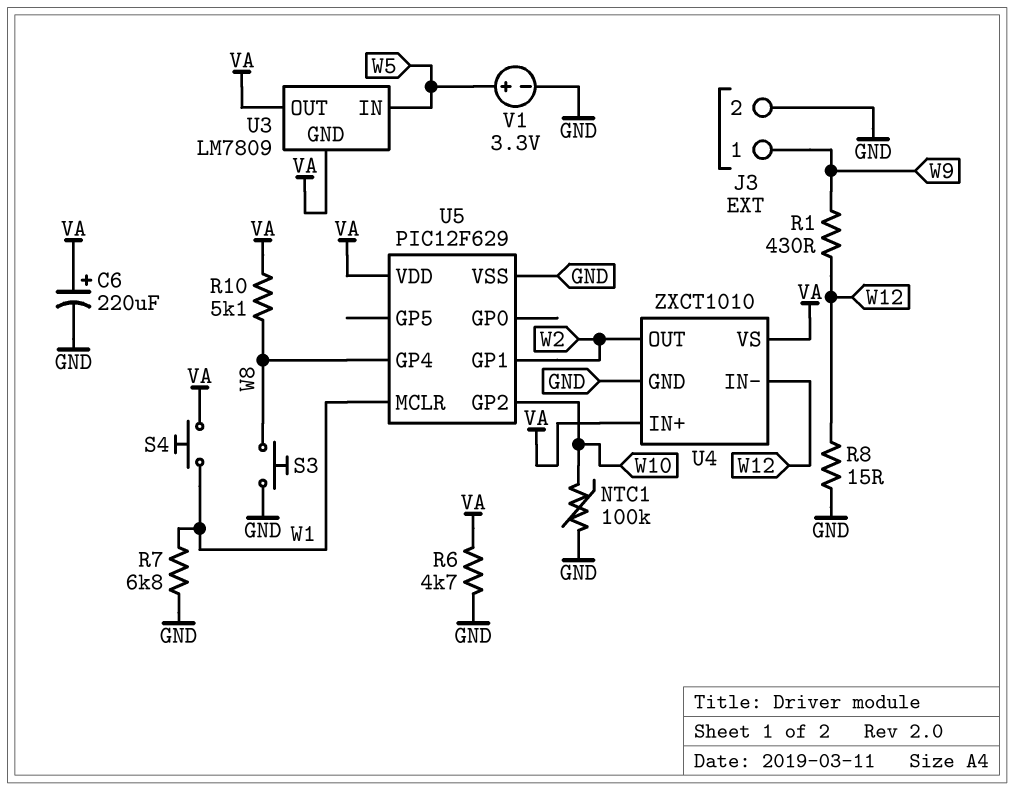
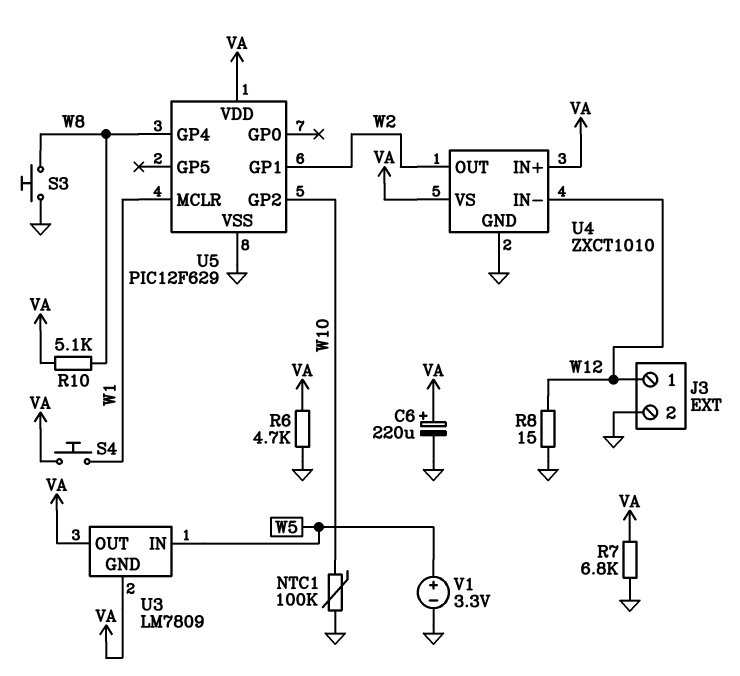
J3 pin 1: W9 -> W12
R1: 430 (W9, W12) -> none
R7: 6.8k (GND, W1) -> 6.8k (GND, VA)

